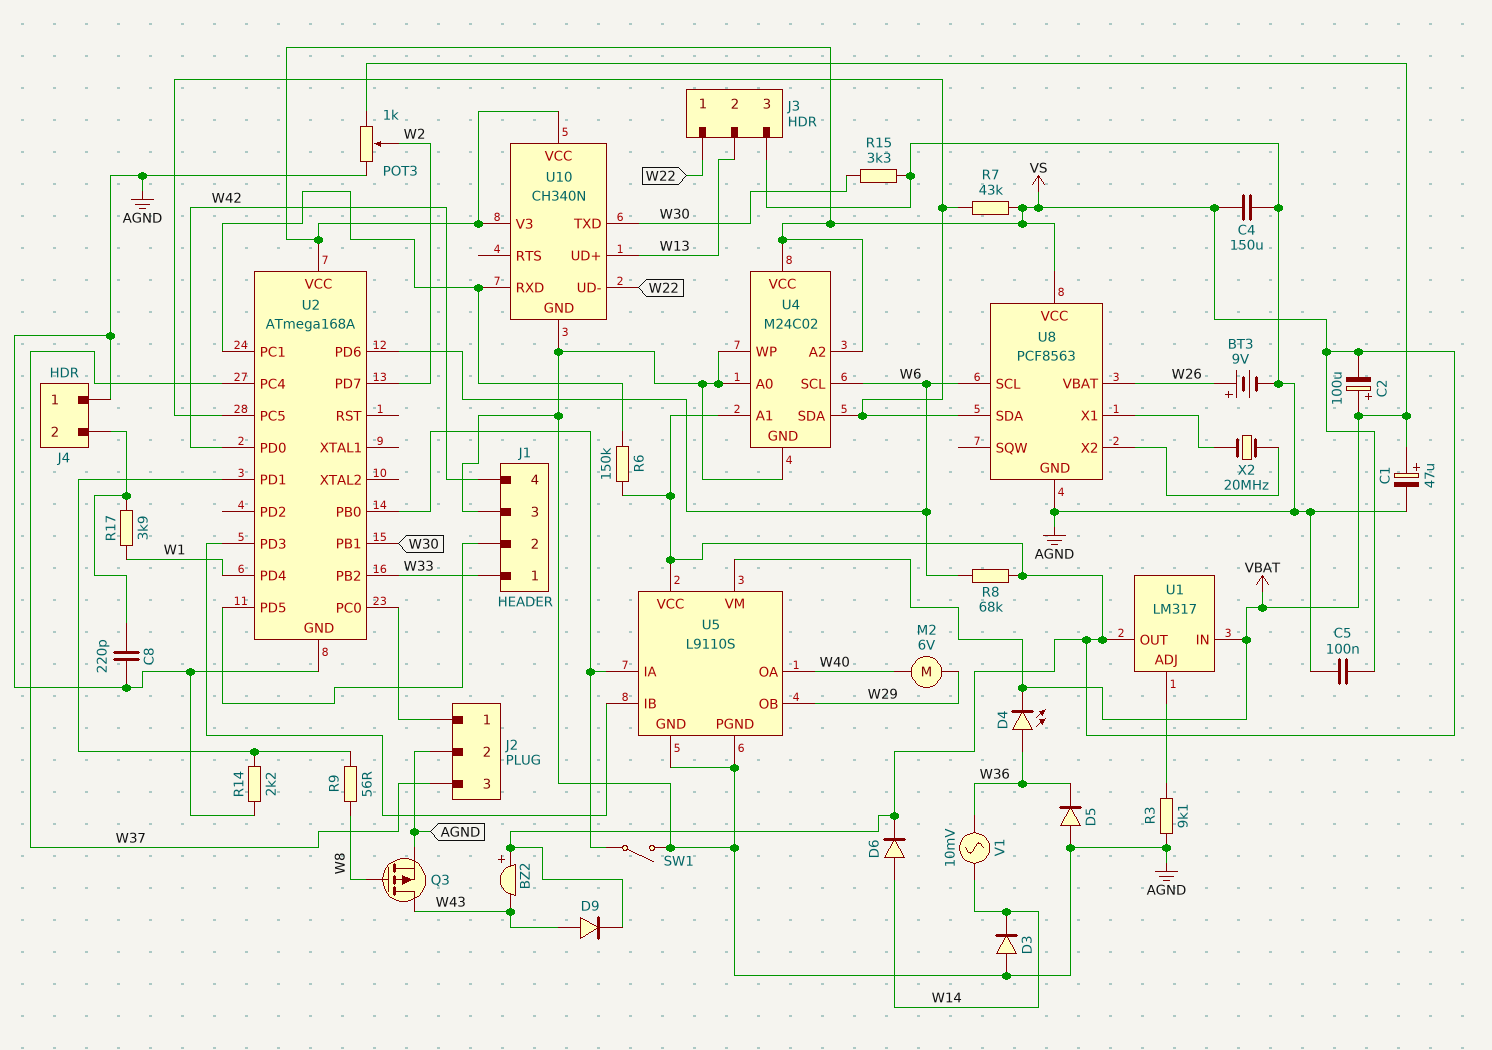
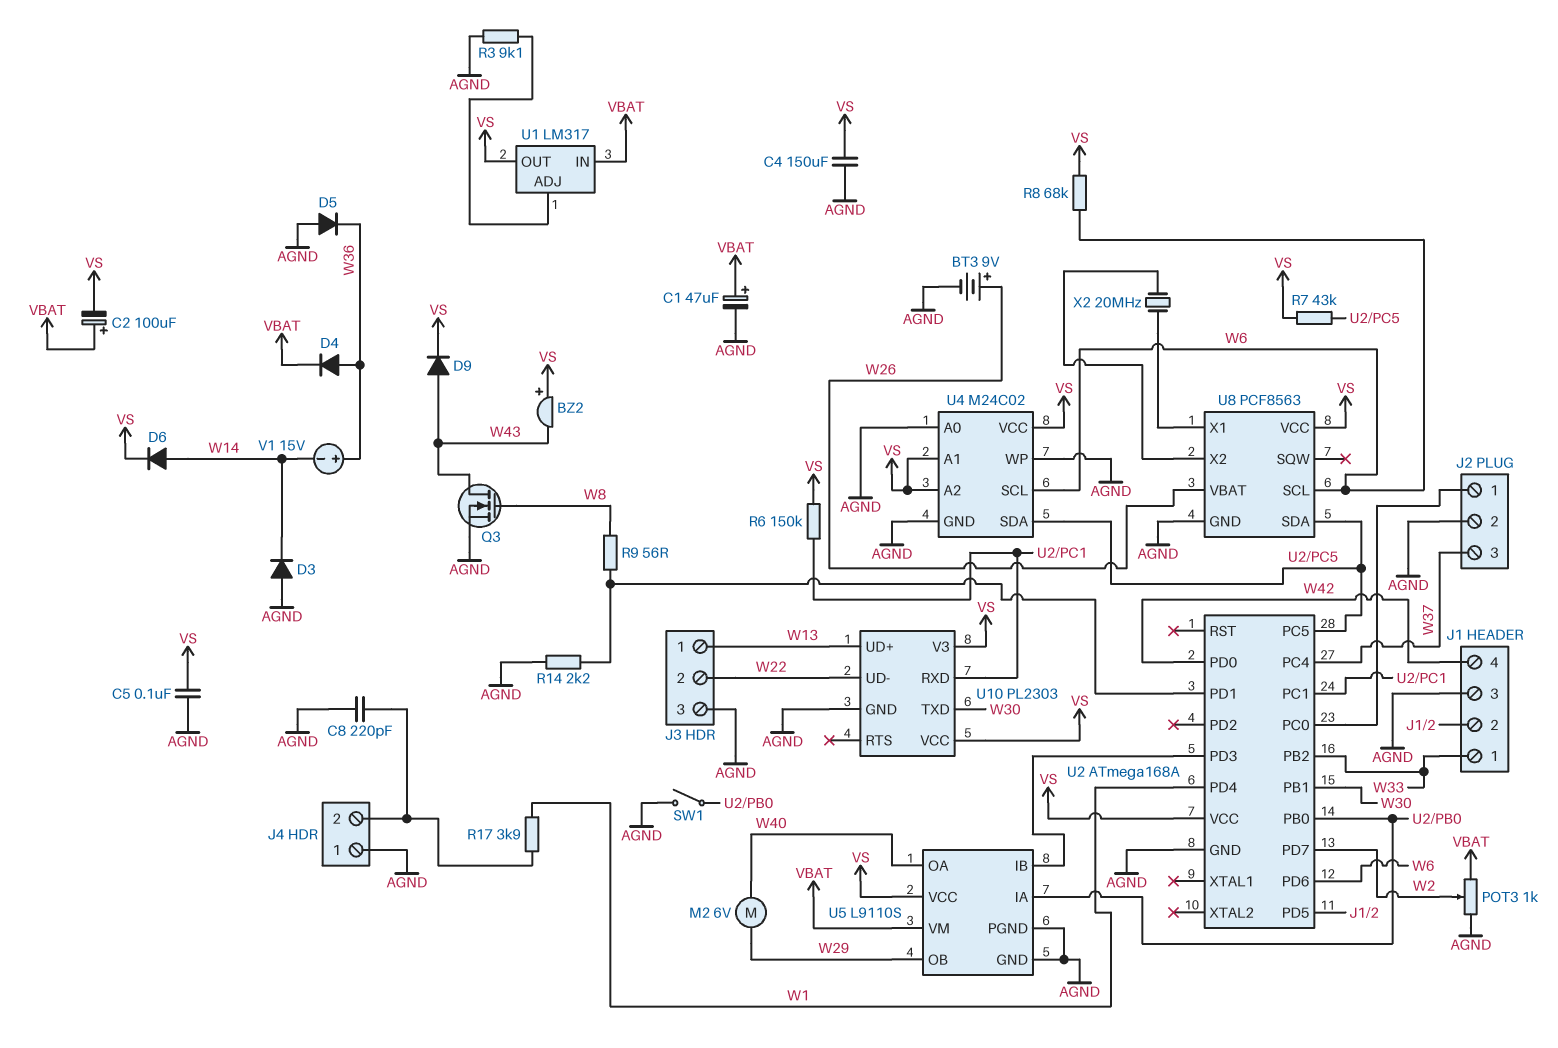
D4: LED (A W36, K VBAT) -> diode (A W36, K VBAT)
J3 pin 1: W22 -> W13
J3 pin 2: W13 -> W22
Q3: PMOS (G W8, D W43, S AGND) -> NMOS (G W8, D W43, S AGND)
R15: 3.3k (AGND, W30) -> none
U10: CH340N -> PL2303
V1: AC 10mV (W14, W36) -> 15V (plus W36, minus W14)

